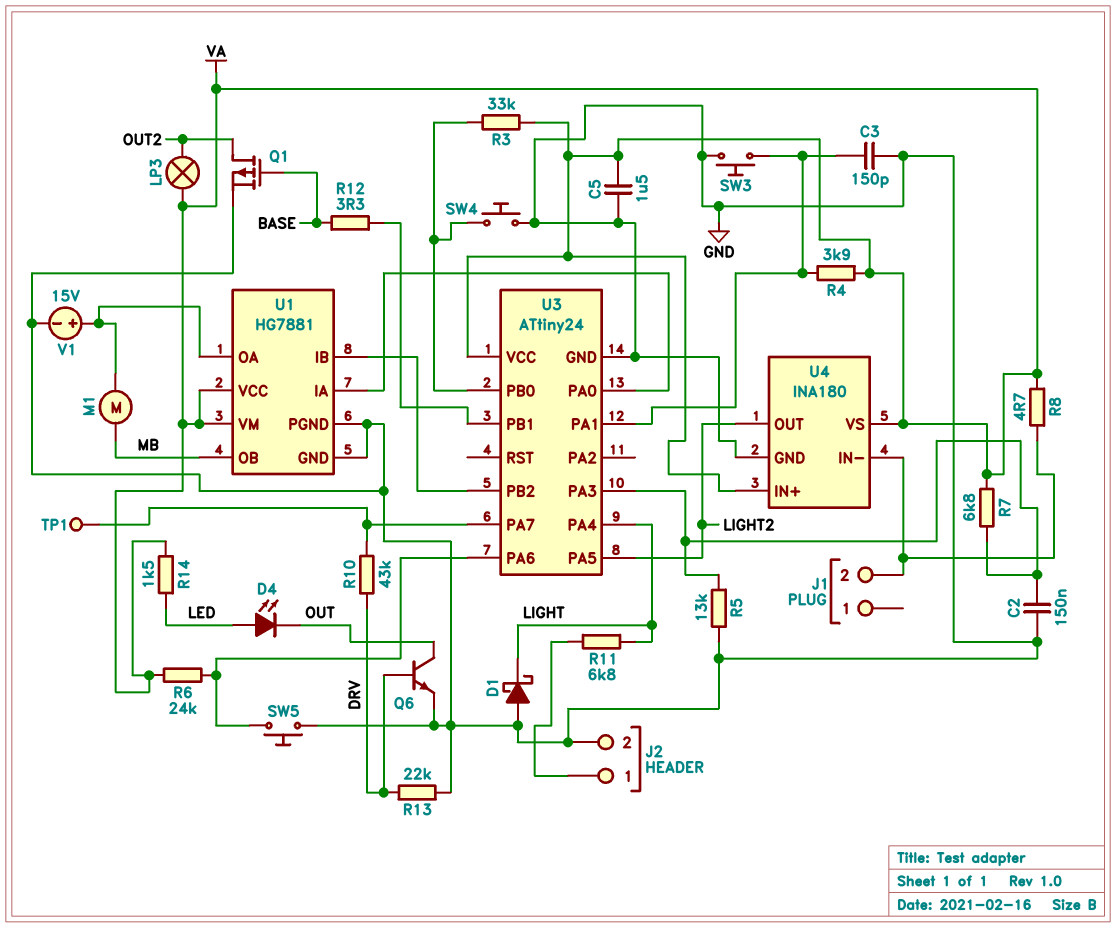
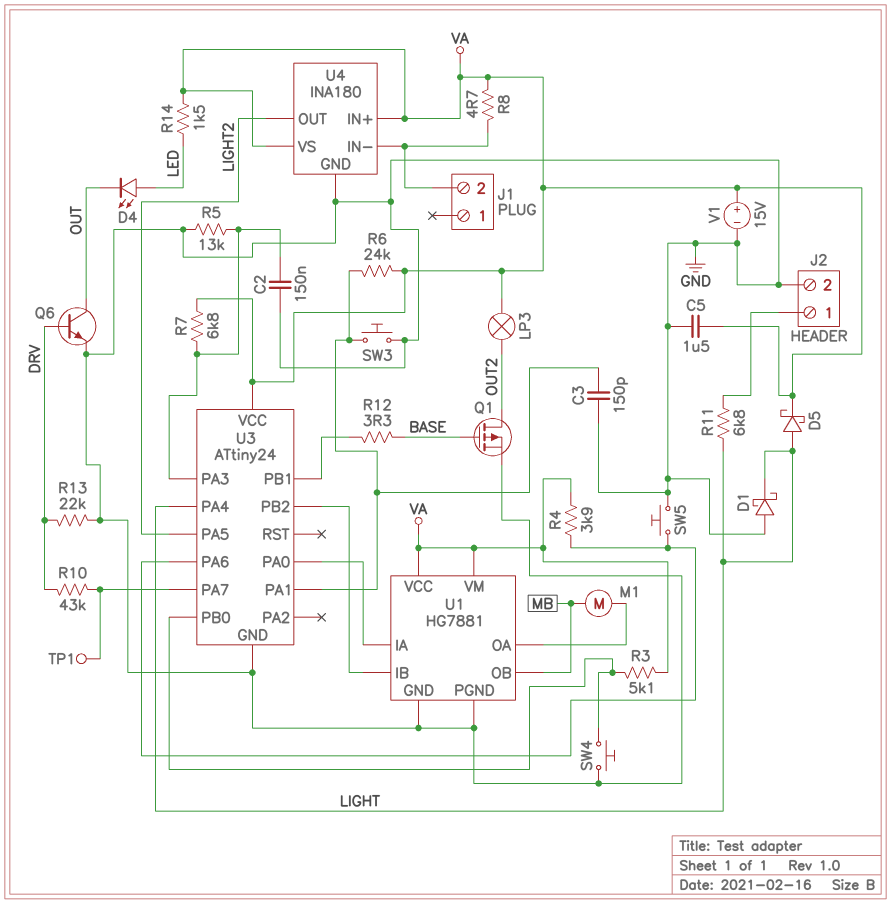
D5: none -> schottky (A LIGHT, K VA)
R3: 33k (U3/PB0, VA) -> 5.1k (U3/PB0, VA)
R4: 3.9k (U3/PA1, VA) -> 3.9k (U3/PA6, VA)
R6: 24k (U3/PA6, VA) -> 24k (U3/PA1, VA)
V1: 15V (plus U1/OA, minus GND) -> 15V (plus VA, minus GND)

